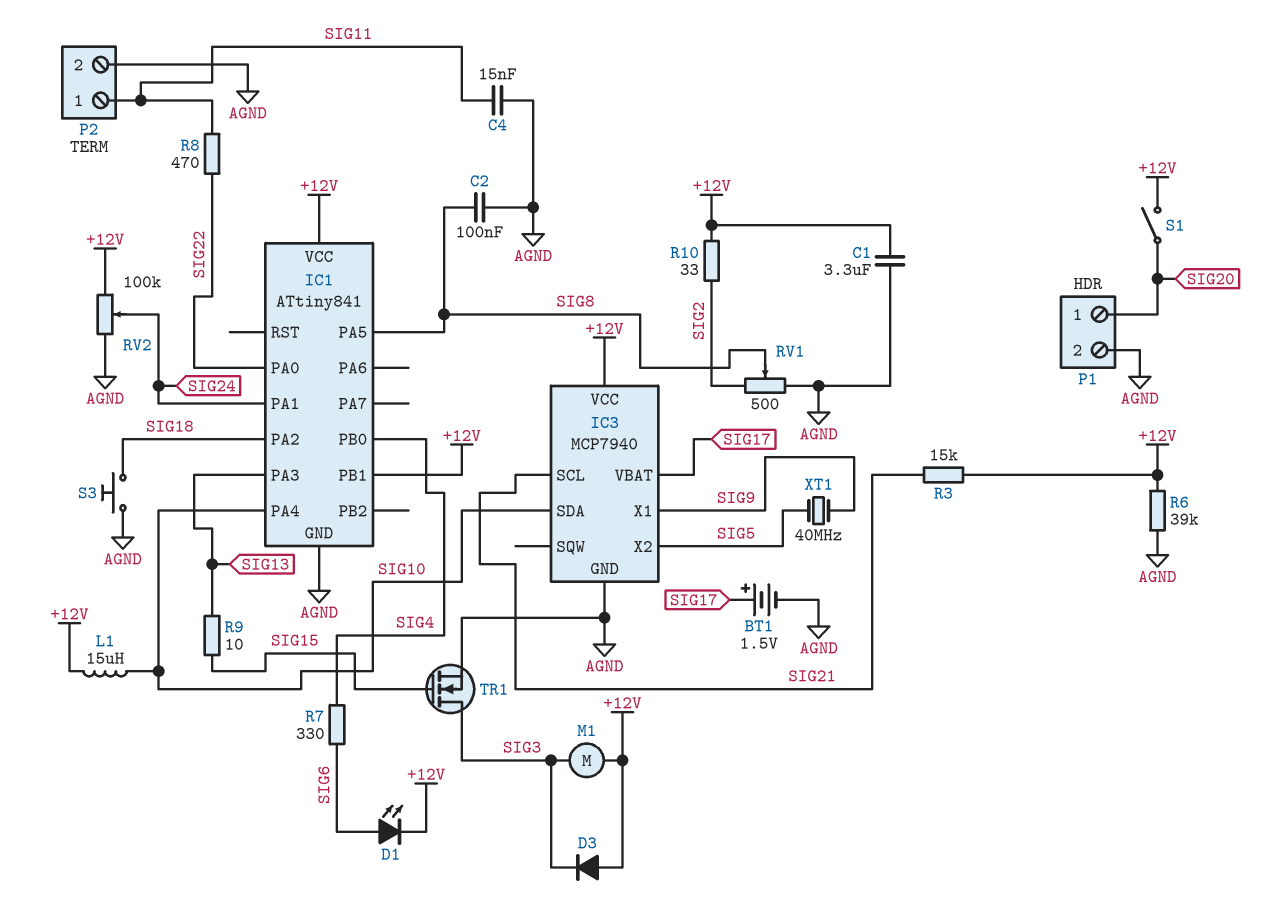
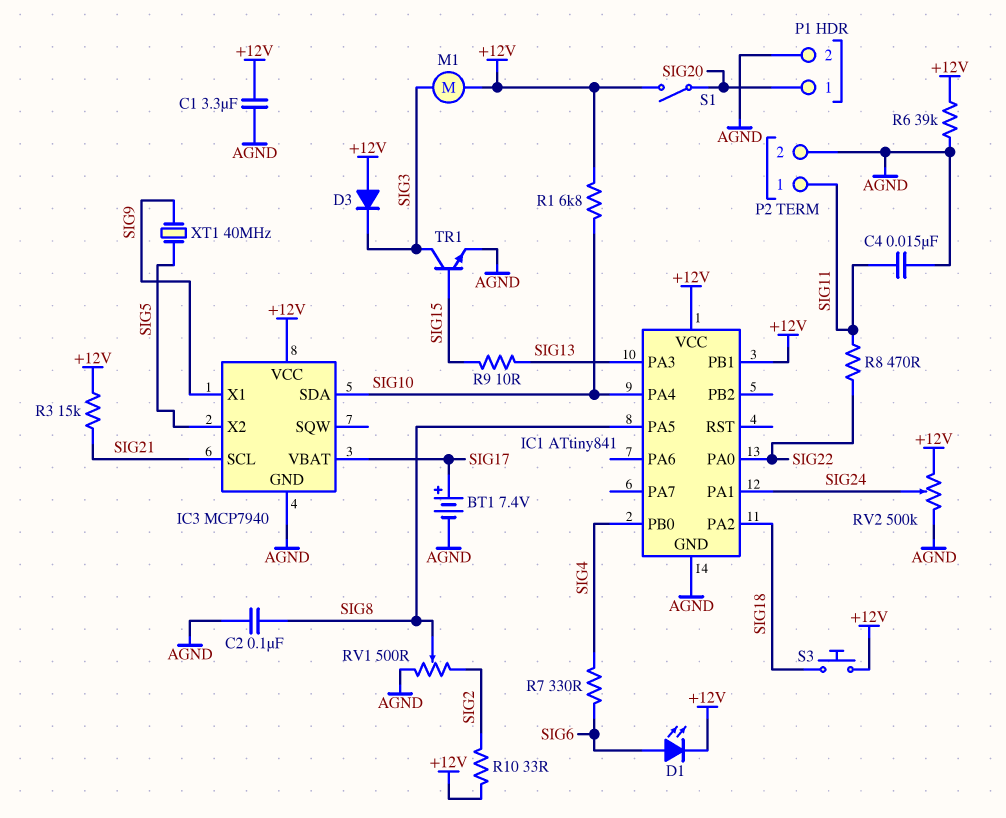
BT1: 1.5V (plus SIG17, minus AGND) -> 7.4V (plus SIG17, minus AGND)
L1: 15uH (+12V, SIG10) -> none
R1: none -> 6.8k (+12V, SIG10)
RV2: 100k (+12V, AGND, wiper SIG24) -> 500k (+12V, AGND, wiper SIG24)
S3: button (AGND, SIG18) -> button (+12V, SIG18)
TR1: NMOS (G SIG15, D SIG3, S AGND) -> NPN (B SIG15, C SIG3, E AGND)

